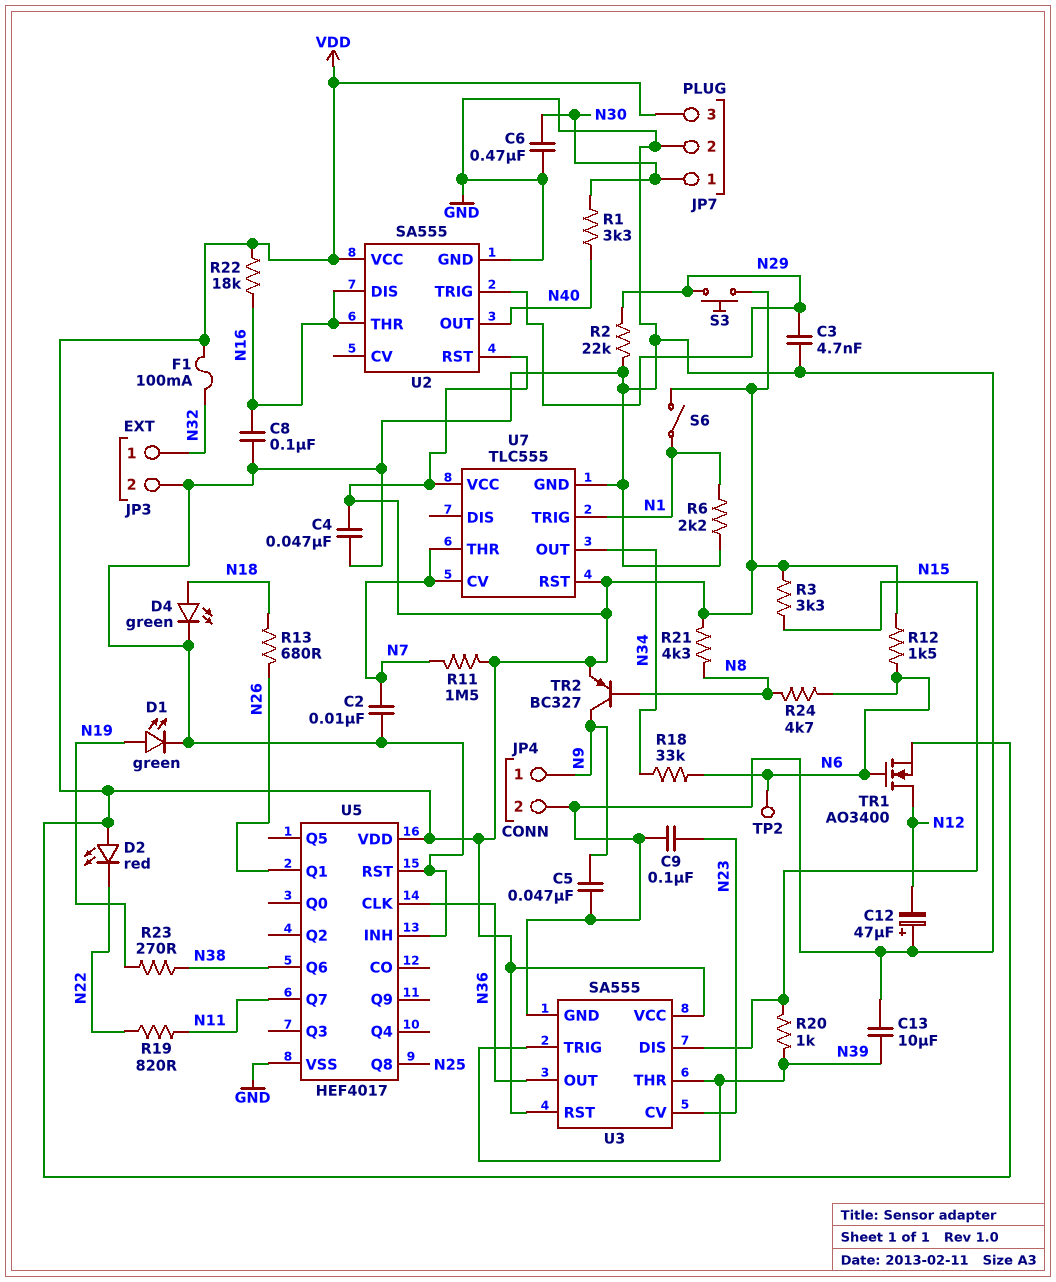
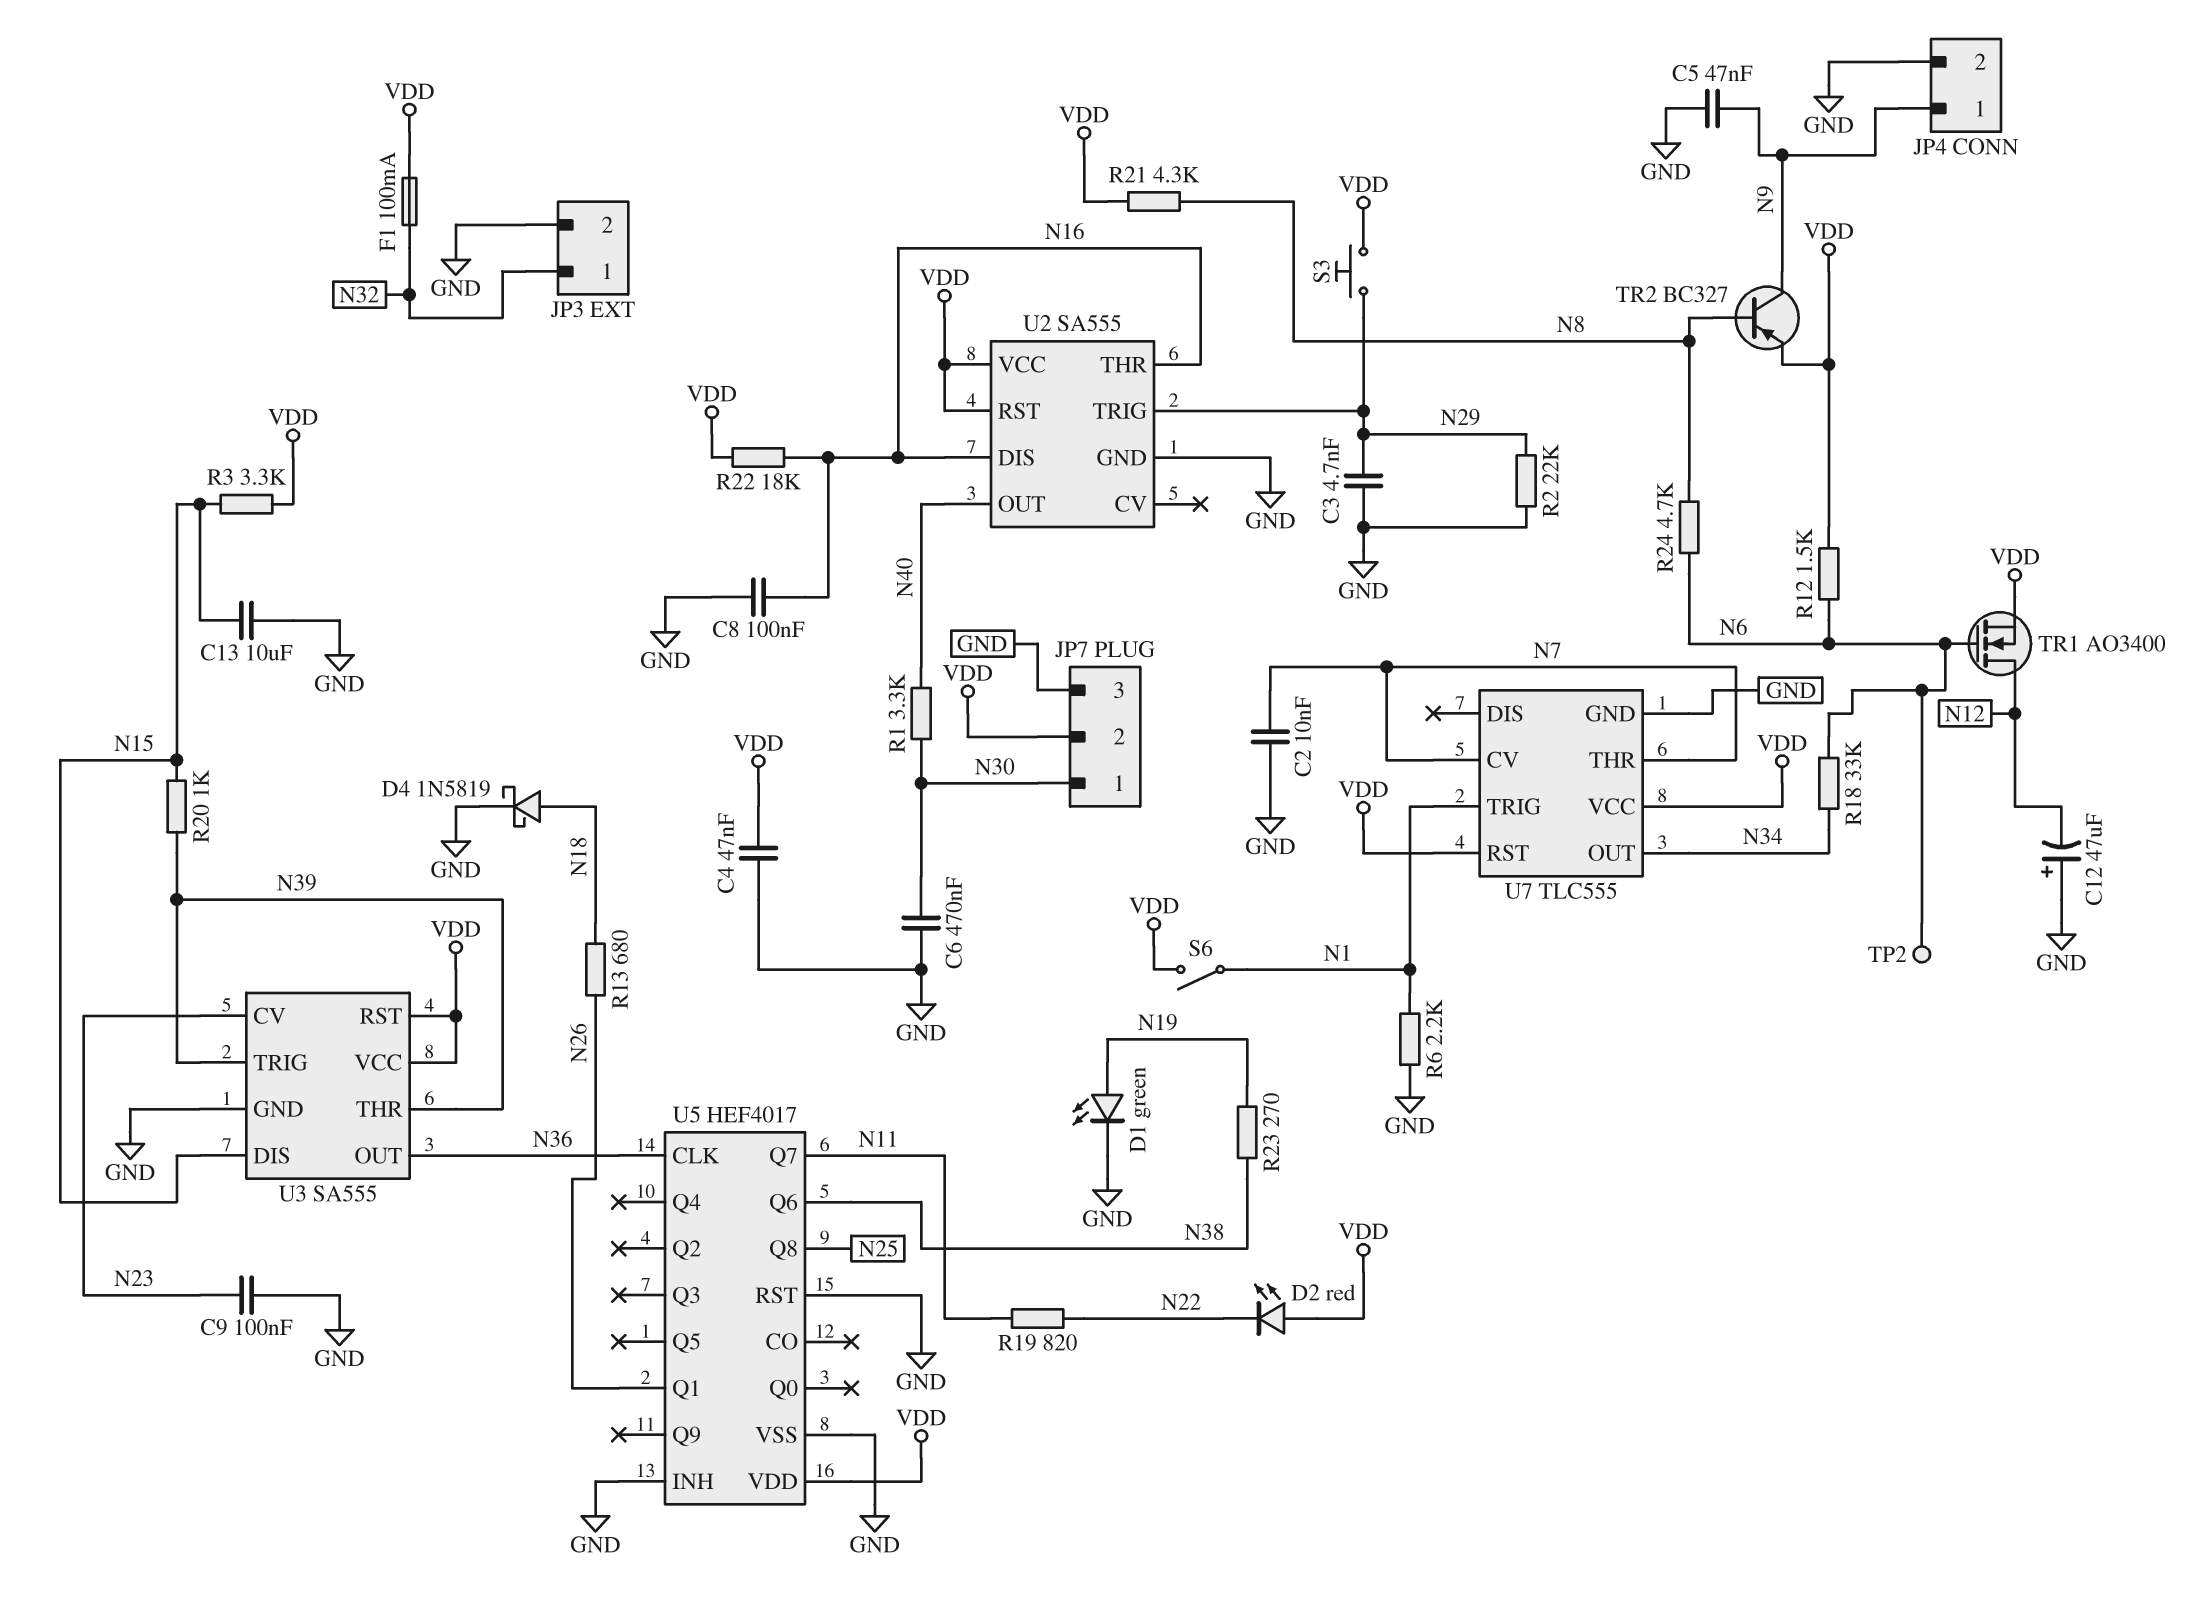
C13: 10uF (GND, N39) -> 10uF (GND, N15)
D4: LED green (A N18, K GND) -> schottky 1N5819 (A N18, K GND)
JP7 pin 2: GND -> VDD
JP7 pin 3: VDD -> GND
R11: 1.5M (N7, VDD) -> none

